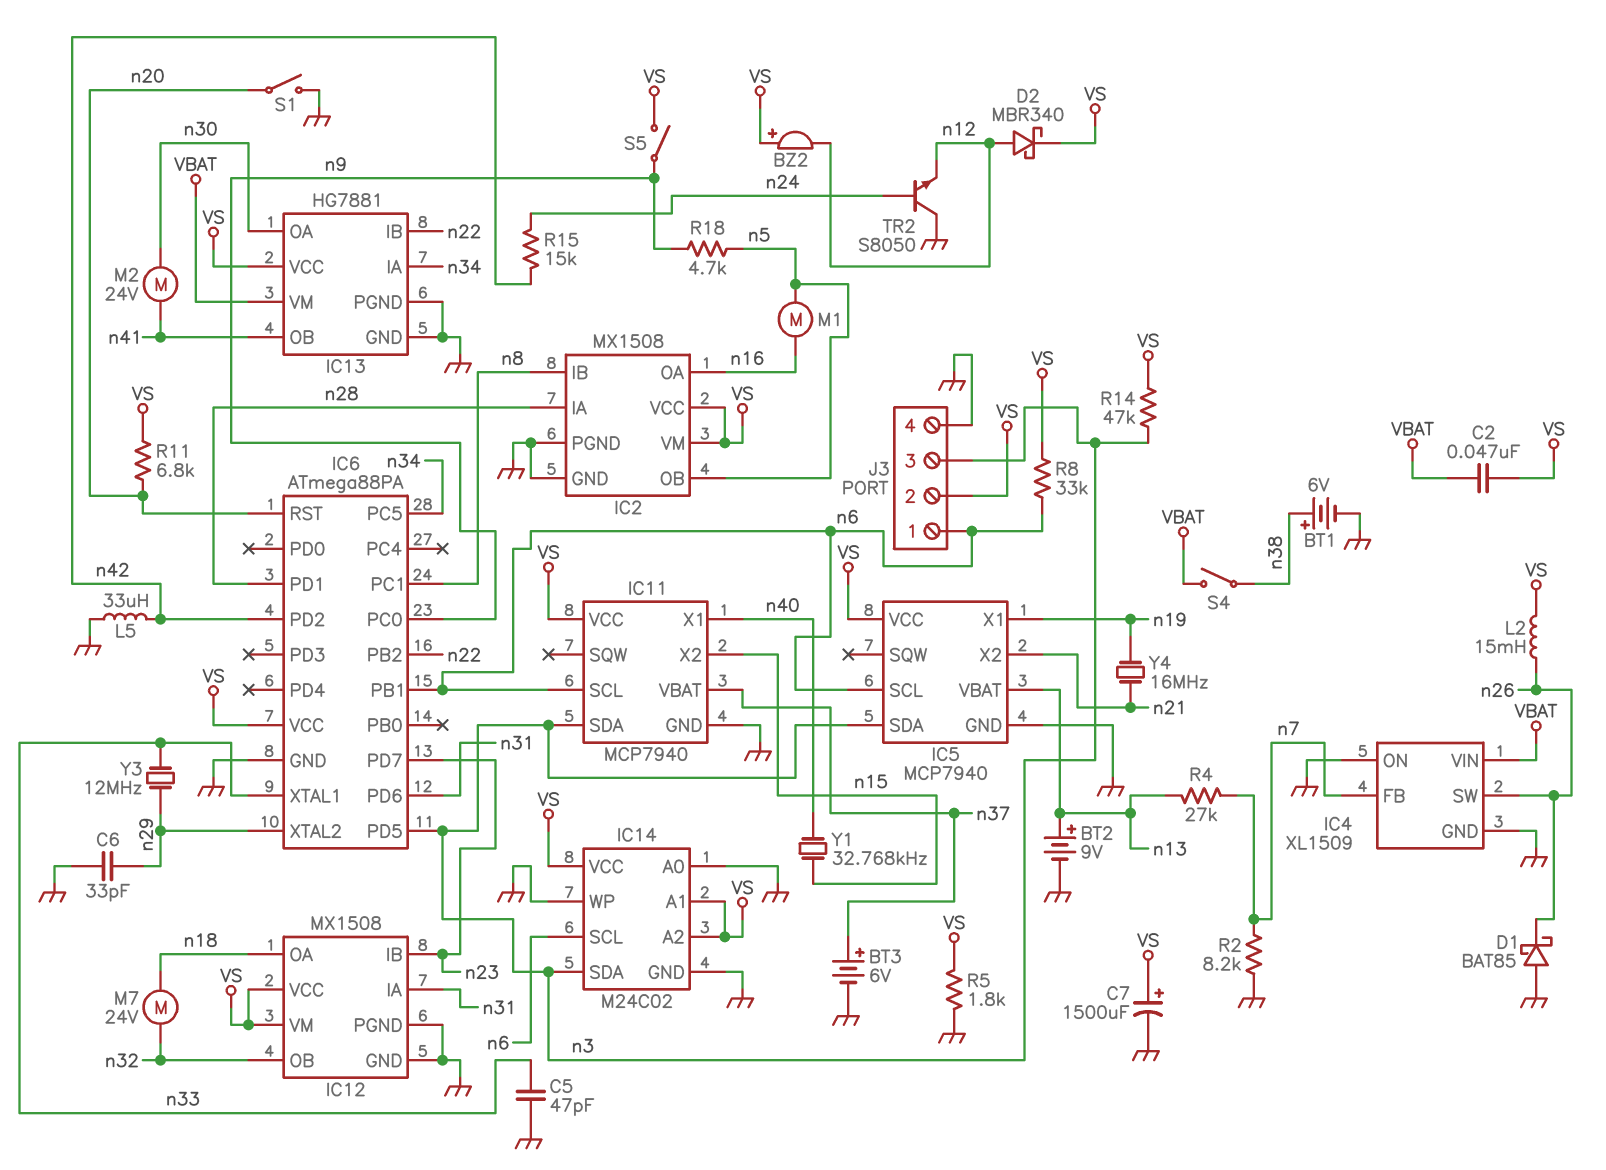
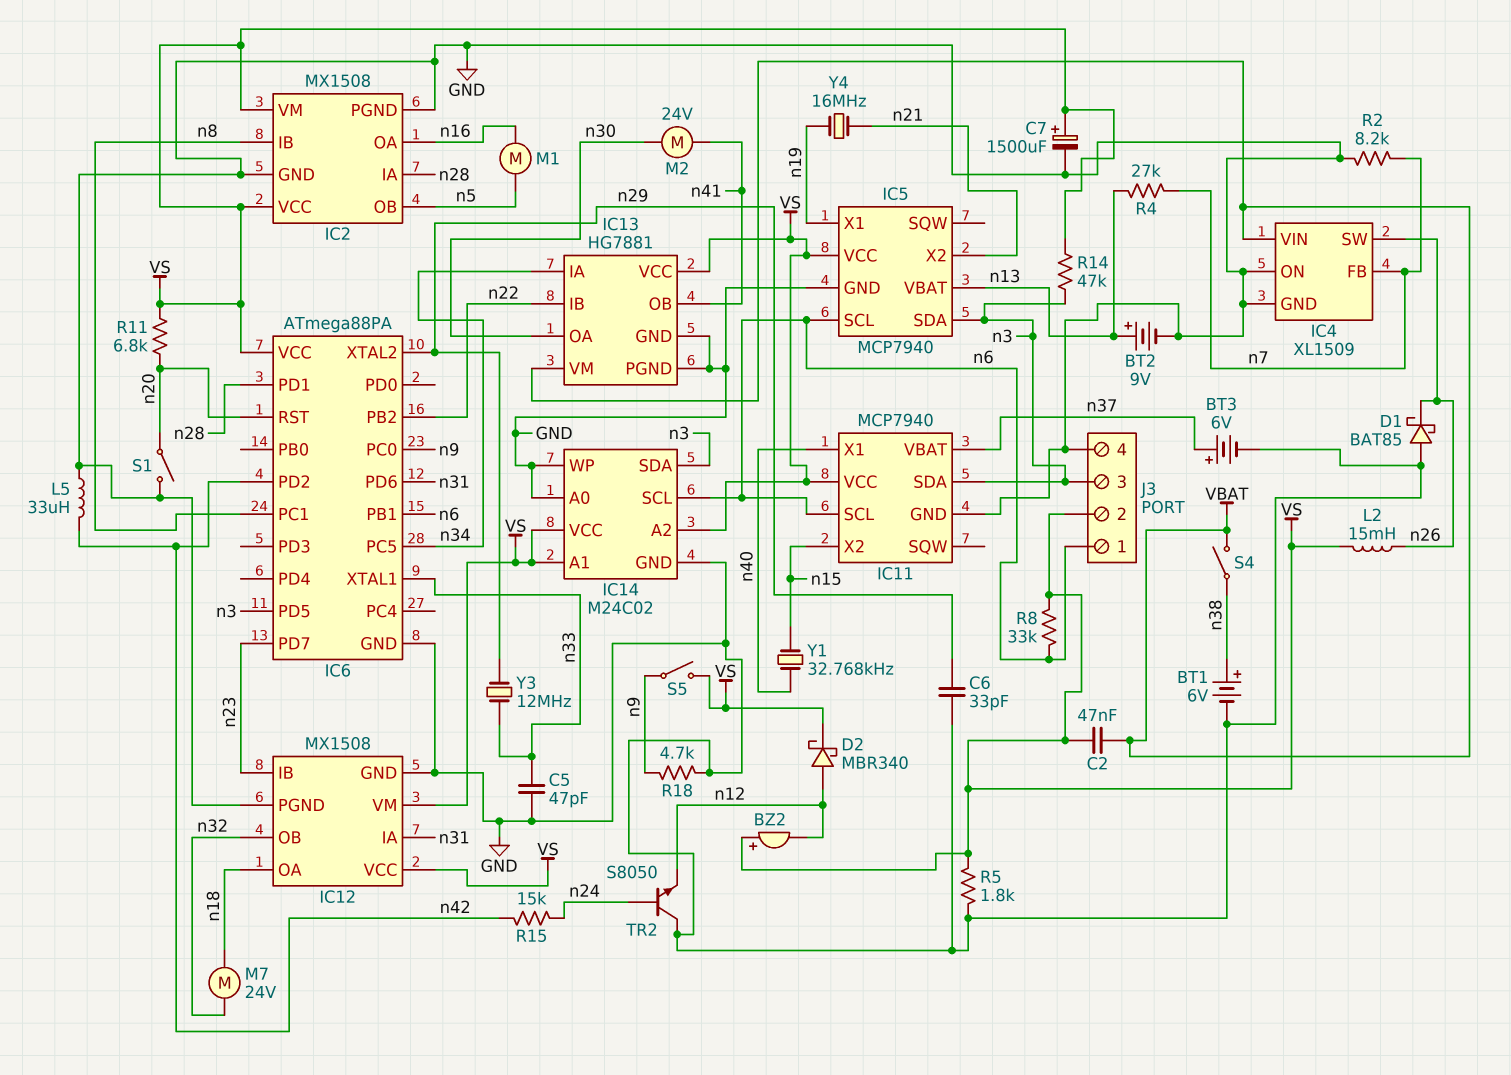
R18: 4.7k (n5, n9) -> 4.7k (GND, n9)

